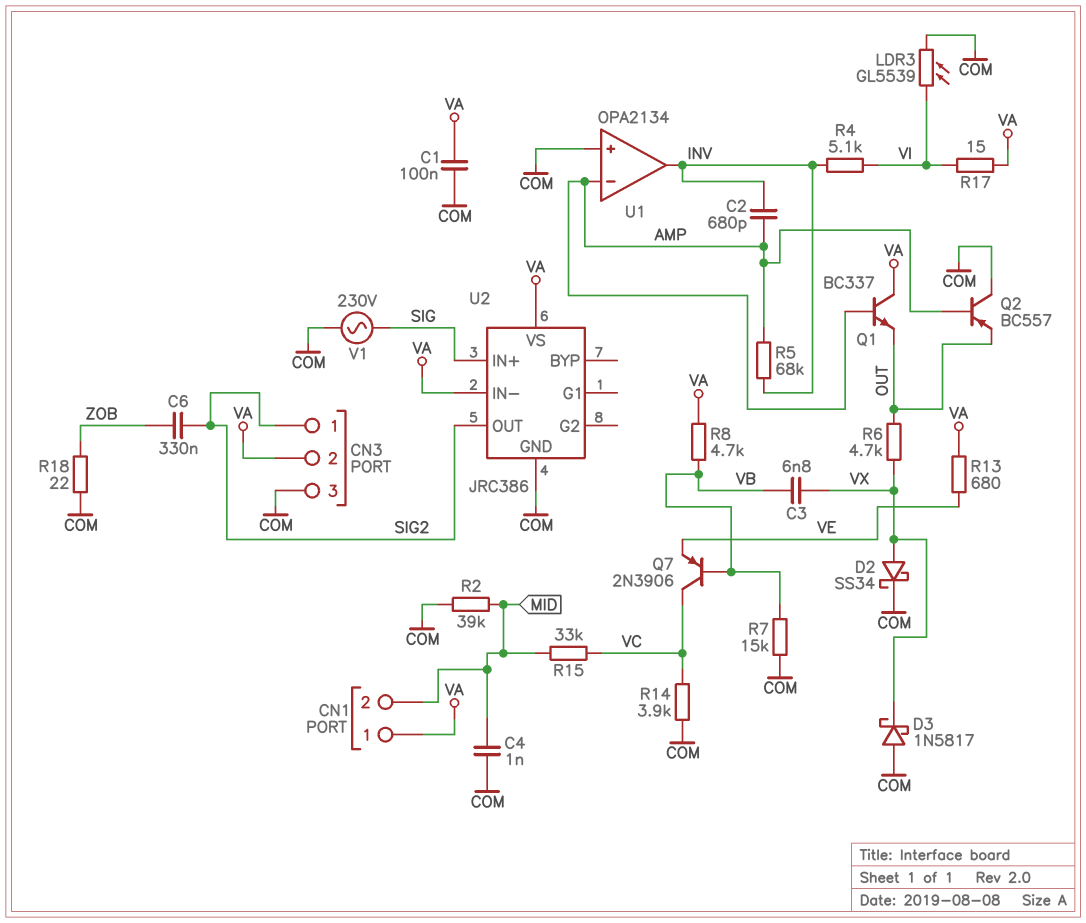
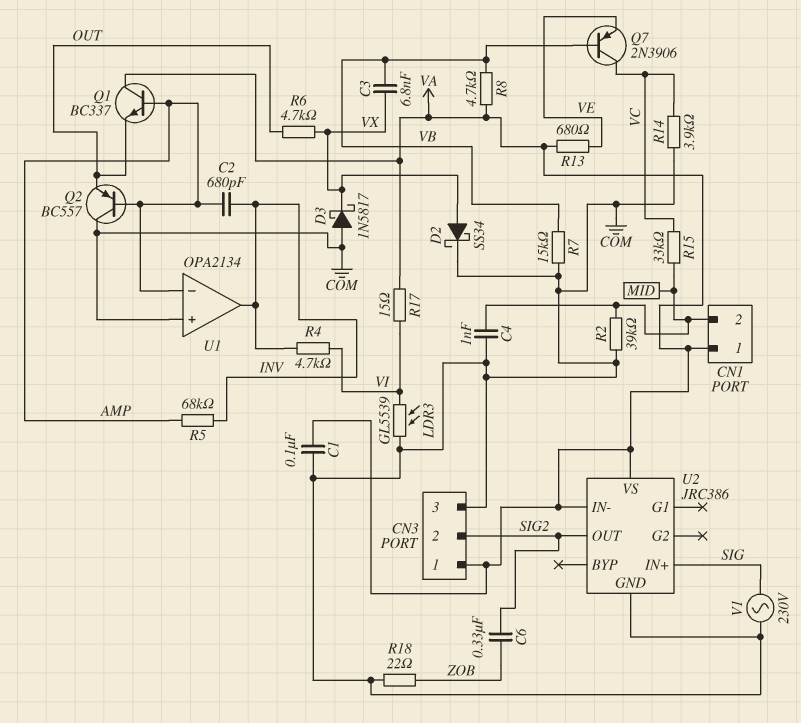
CN3 pin 1: SIG2 -> VA
CN3 pin 2: VA -> SIG2
R4: 5.1k (INV, VI) -> 4.7k (INV, VI)

